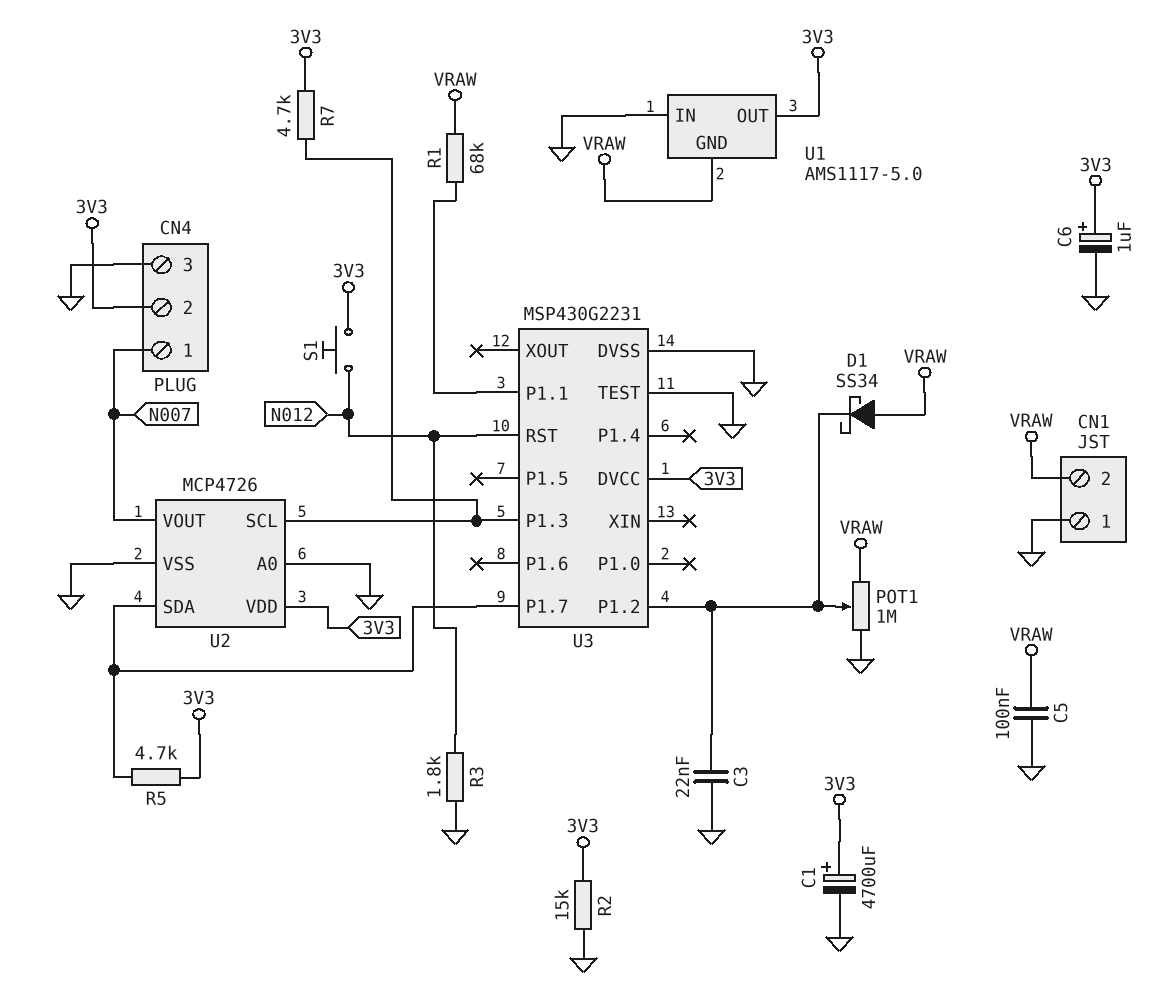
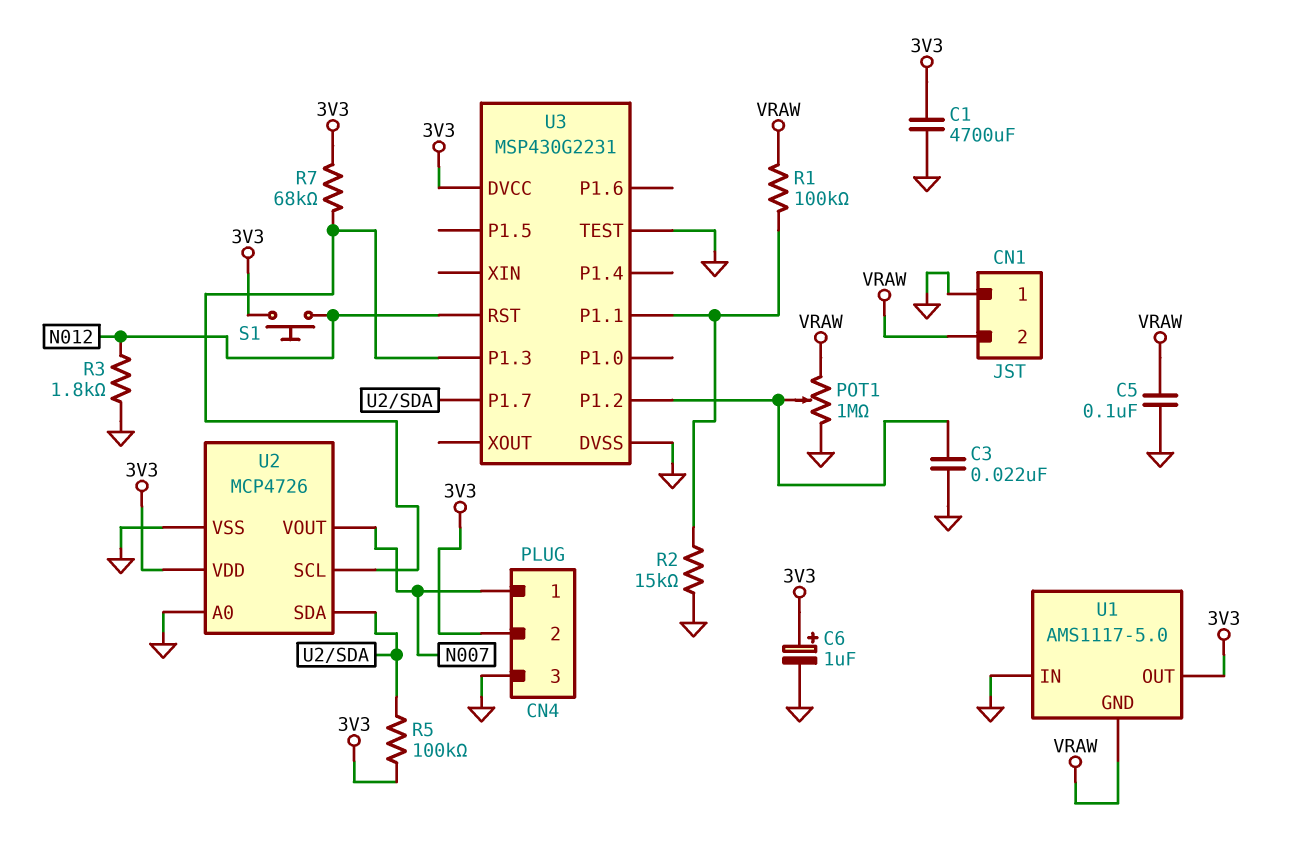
C1: 4700uF (plus 3V3, minus GND) -> 4700uF (3V3, GND)
D1: schottky SS34 (A VRAW, K U3/P1.2) -> none
R1: 68k (U3/P1.1, VRAW) -> 100k (U3/P1.1, VRAW)
R2: 15k (3V3, GND) -> 15k (GND, U3/P1.1)
R5: 4.7k (3V3, U2/SDA) -> 100k (3V3, U2/SDA)
R7: 4.7k (3V3, U2/SCL) -> 68k (3V3, U2/SCL)

